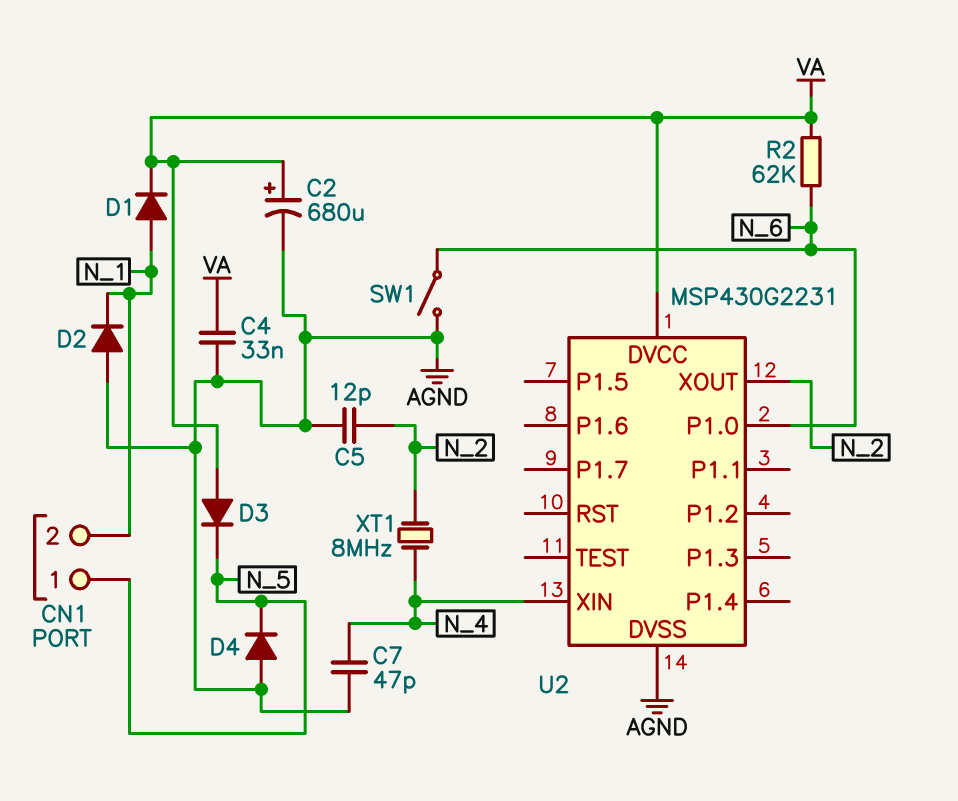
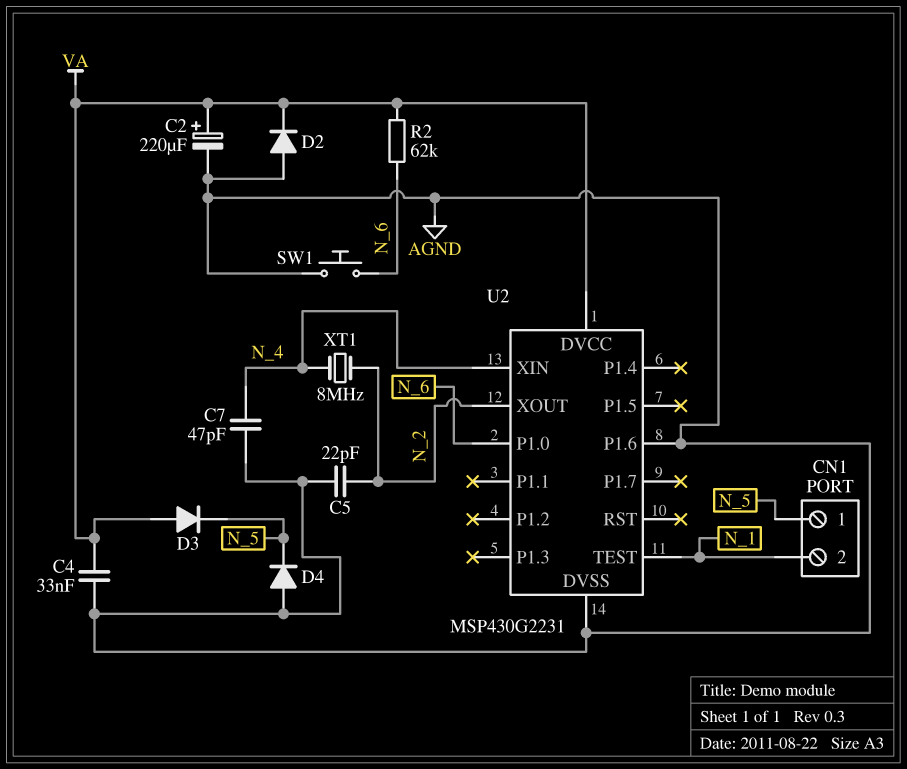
C2: 680uF (plus VA, minus AGND) -> 220uF (plus VA, minus AGND)
C5: 12pF (AGND, N_2) -> 22pF (AGND, N_2)
D1: diode (A N_1, K VA) -> none
D2: diode (A AGND, K N_1) -> diode (A AGND, K VA)
SW1: switch (AGND, N_6) -> button (AGND, N_6)
U2 pin P1.6: none -> AGND
U2 pin TEST: none -> N_1

